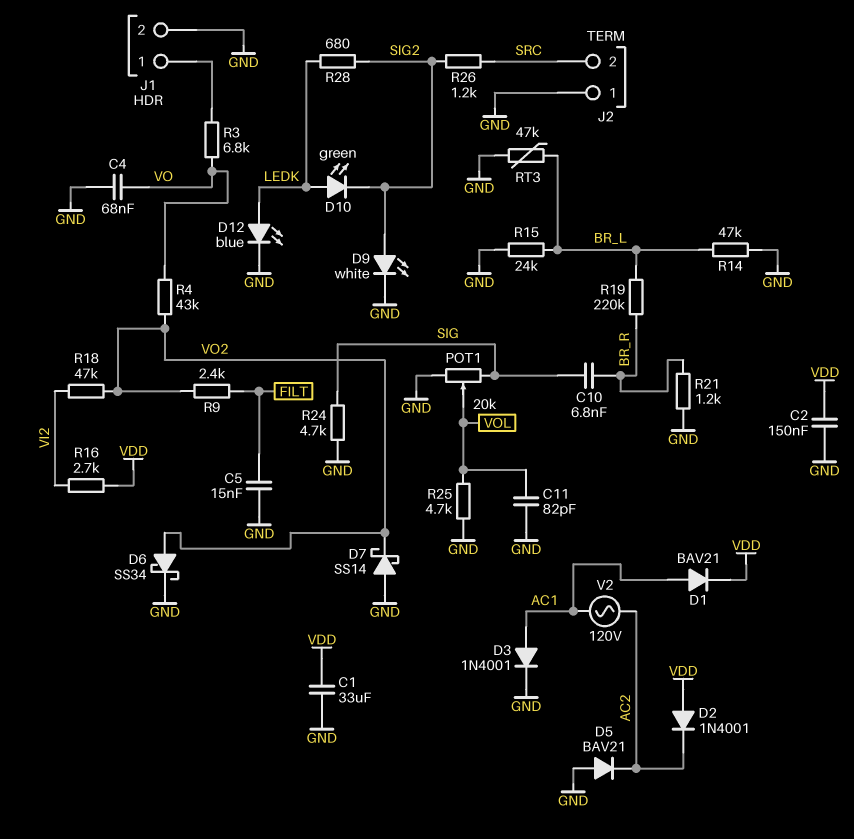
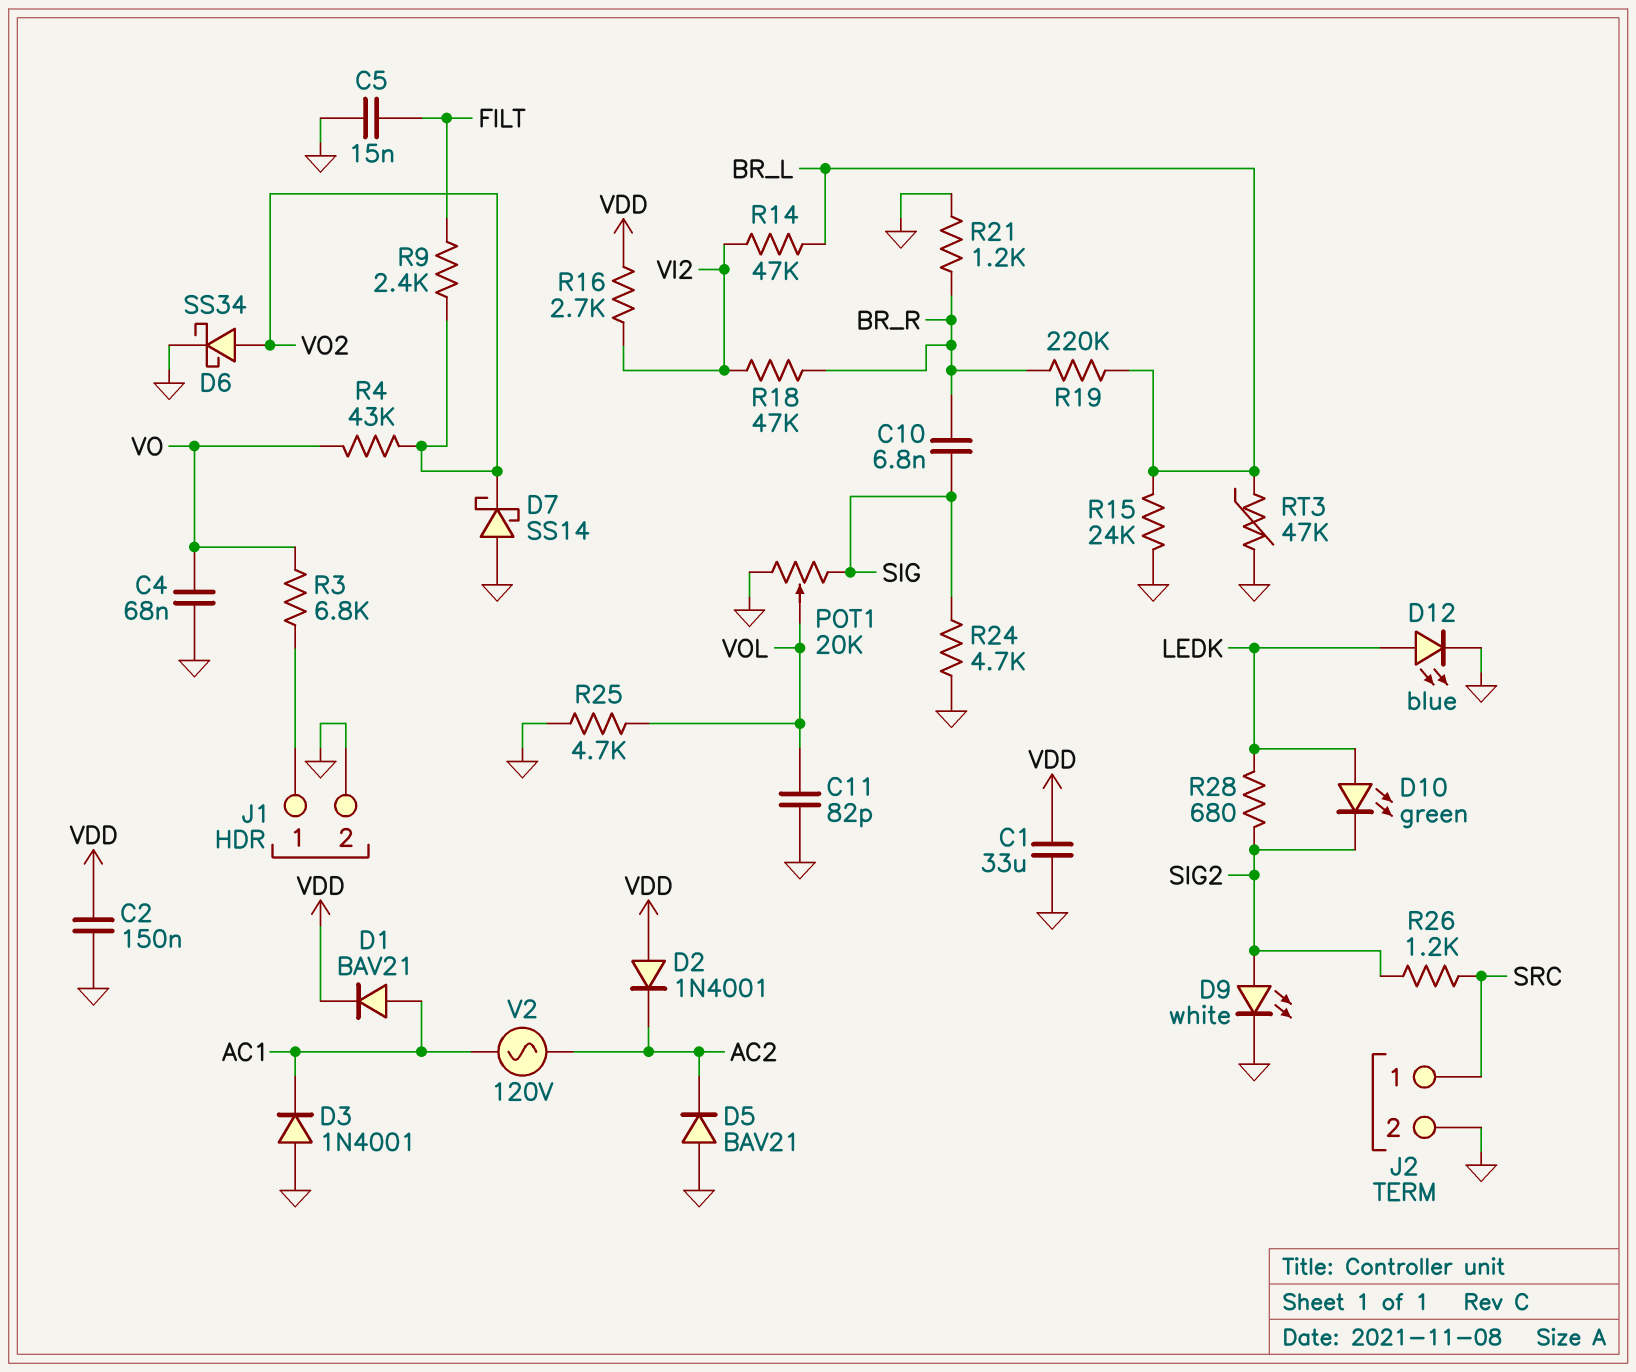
D3: diode 1N4001 (A AC1, K GND) -> diode 1N4001 (A GND, K AC1)
J2 pin 1: GND -> SRC
J2 pin 2: SRC -> GND
R14: 47k (BR_L, GND) -> 47k (BR_L, VI2)
R18: 47k (VI2, VO2) -> 47k (BR_R, VI2)

